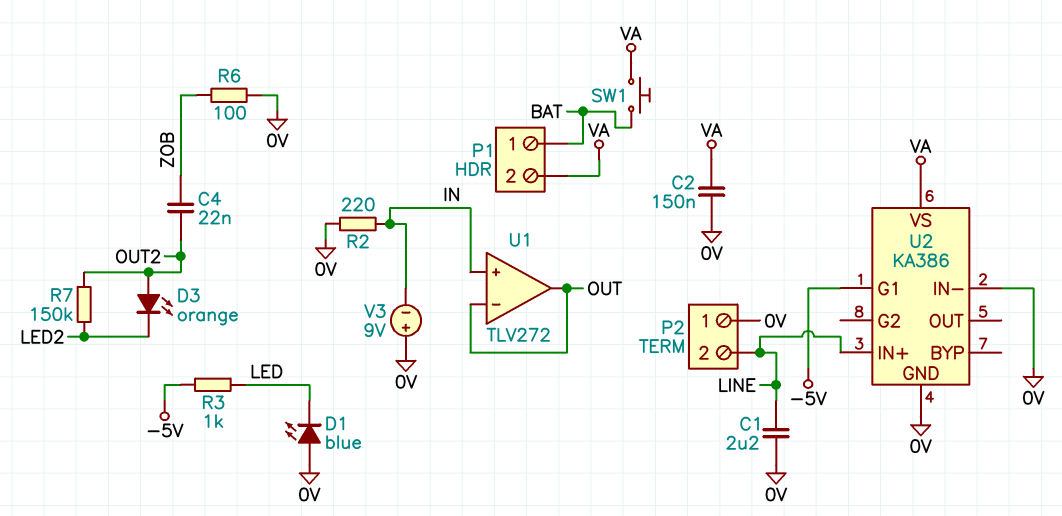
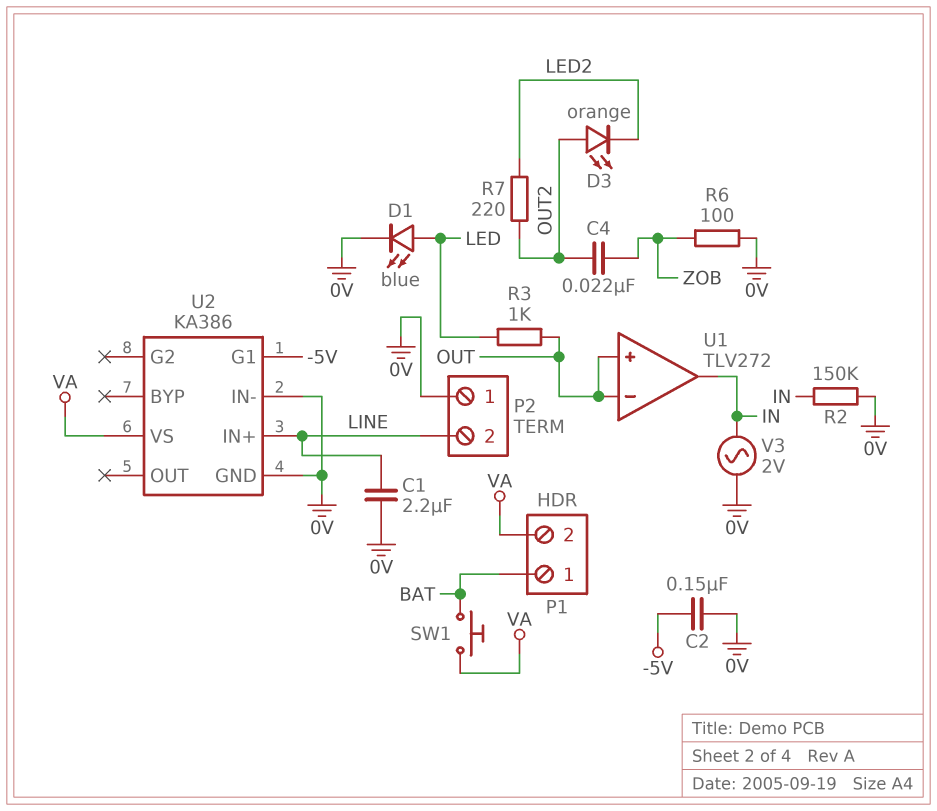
C2: 150nF (0V, VA) -> 150nF (-5V, 0V)
D1: LED blue (A 0V, K LED) -> LED blue (A LED, K 0V)
R2: 220 (0V, IN) -> 150k (0V, IN)
R3: 1k (-5V, LED) -> 1k (LED, OUT)
R7: 150k (LED2, OUT2) -> 220 (LED2, OUT2)
U1 pin in+: IN -> OUT
U1 pin out: OUT -> IN
V3: 9V (plus 0V, minus IN) -> AC 2V (0V, IN)

